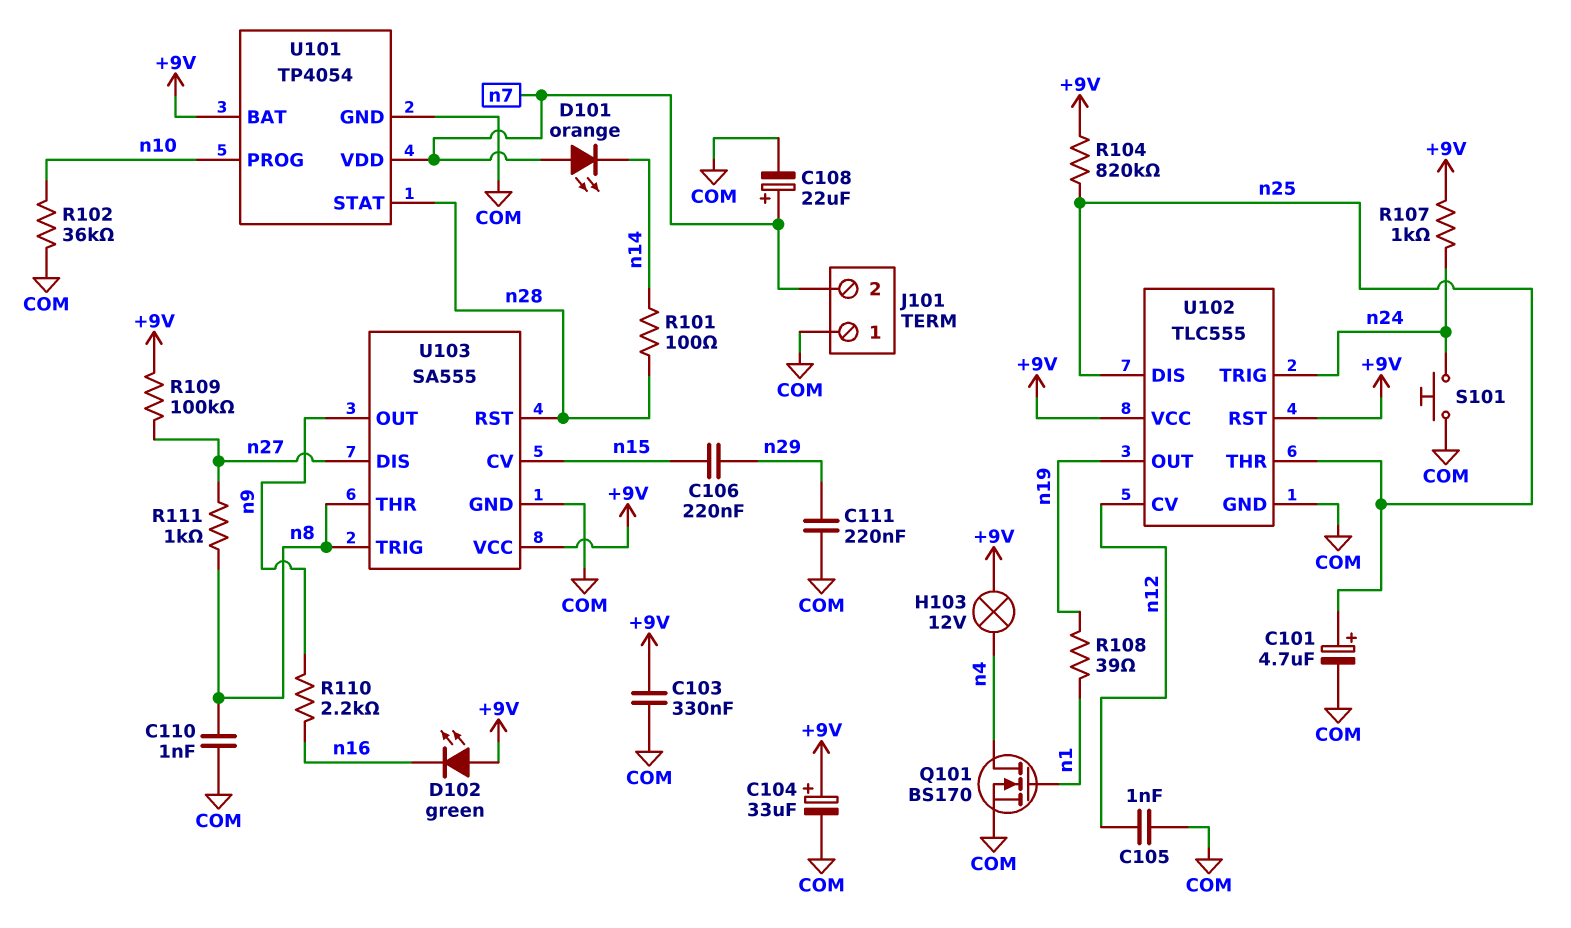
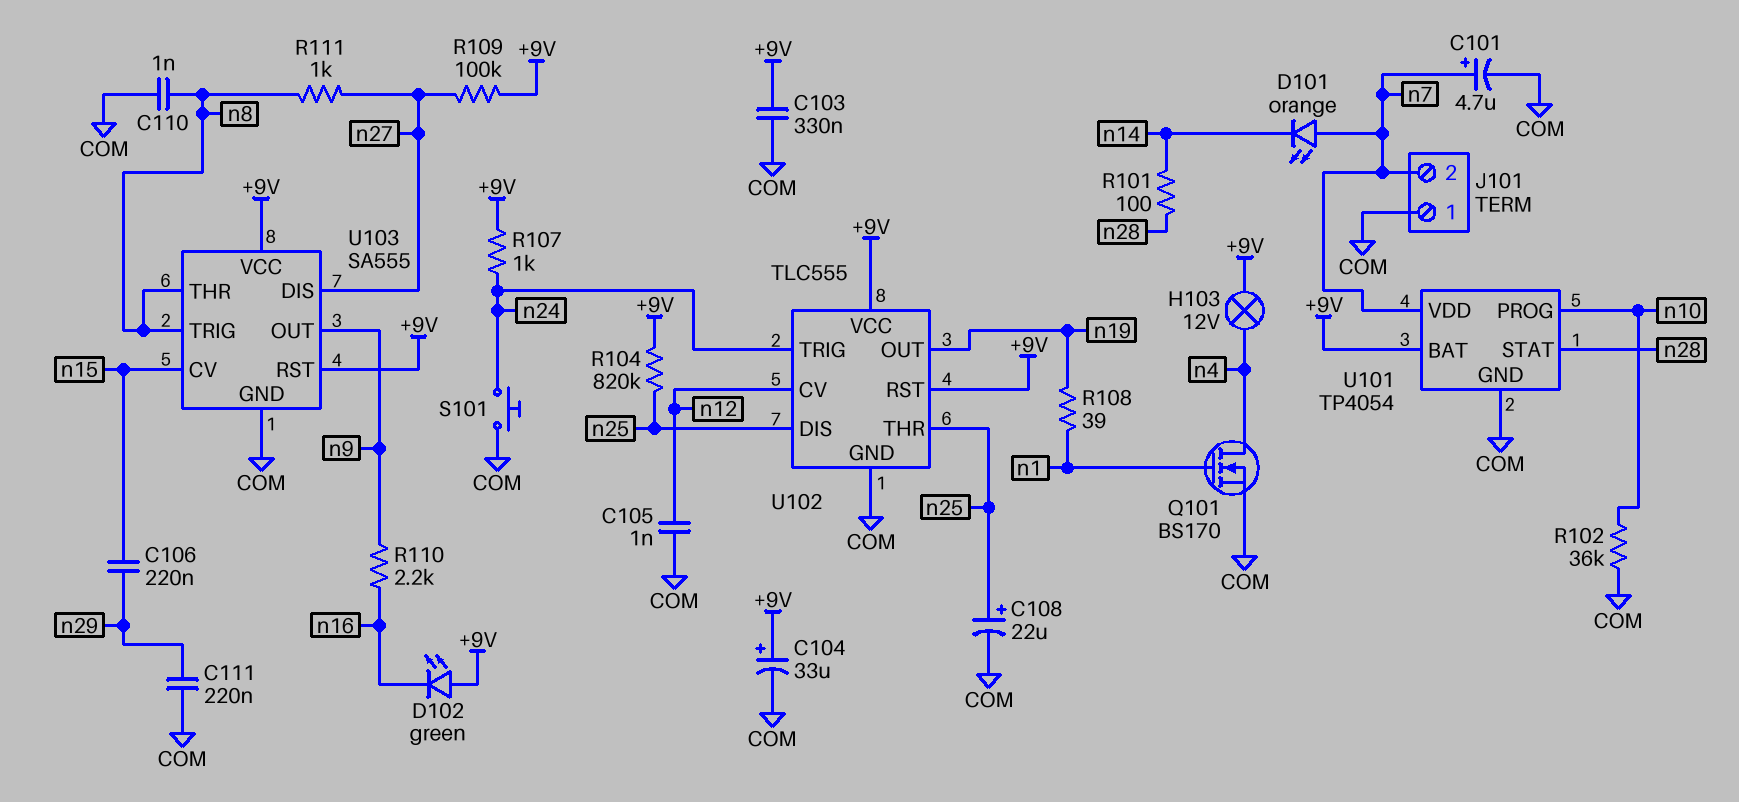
C101: 4.7uF (plus n25, minus COM) -> 4.7uF (plus n7, minus COM)
C108: 22uF (plus n7, minus COM) -> 22uF (plus n25, minus COM)
U103 pin RST: n28 -> +9V

